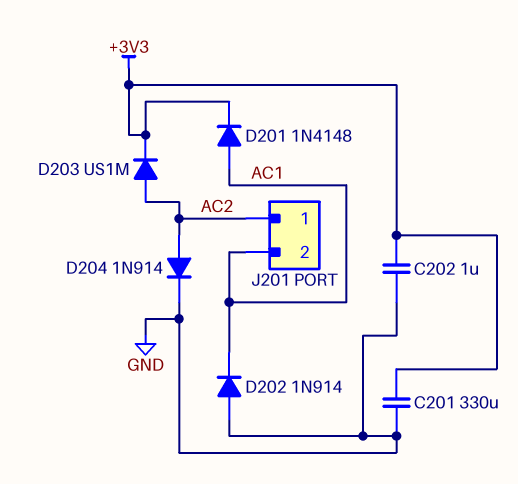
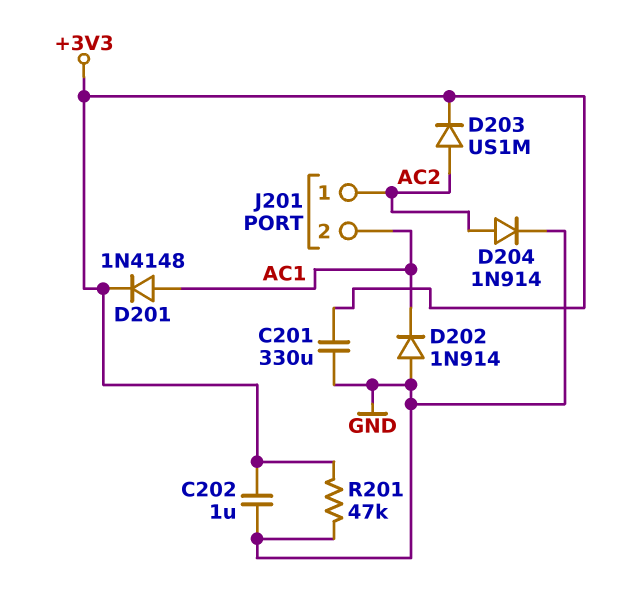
R201: none -> 47k (+3V3, GND)

